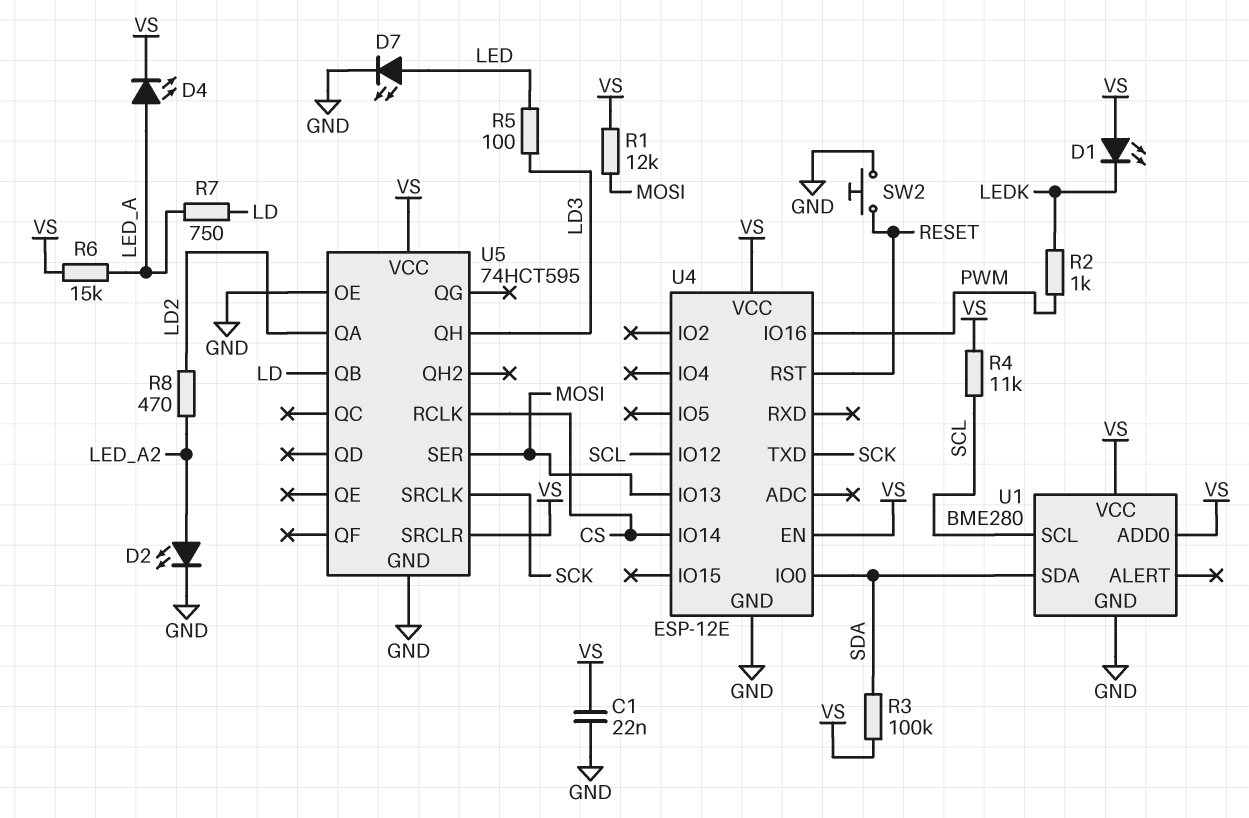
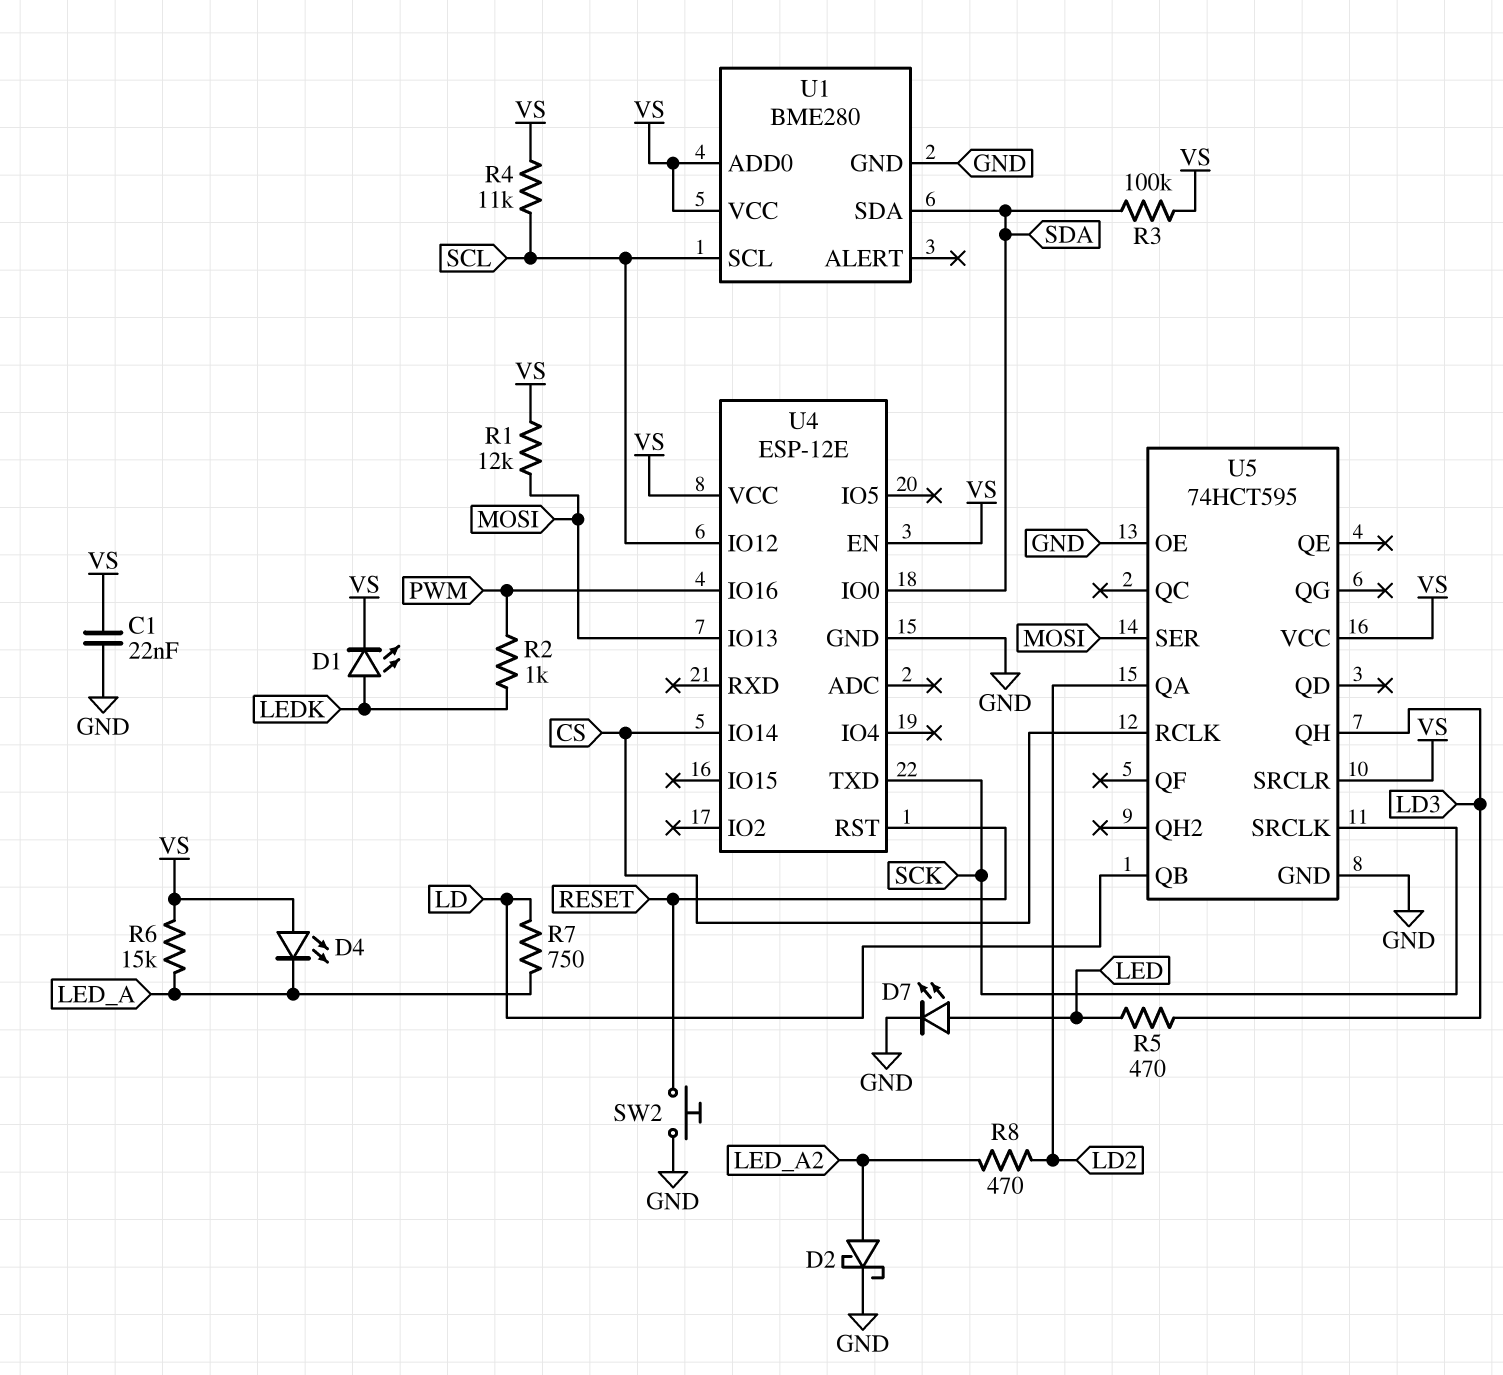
D1: LED (A VS, K LEDK) -> LED (A LEDK, K VS)
D2: LED (A LED_A2, K GND) -> schottky (A LED_A2, K GND)
D4: LED (A LED_A, K VS) -> LED (A VS, K LED_A)
R5: 100 (LD3, LED) -> 470 (LD3, LED)

